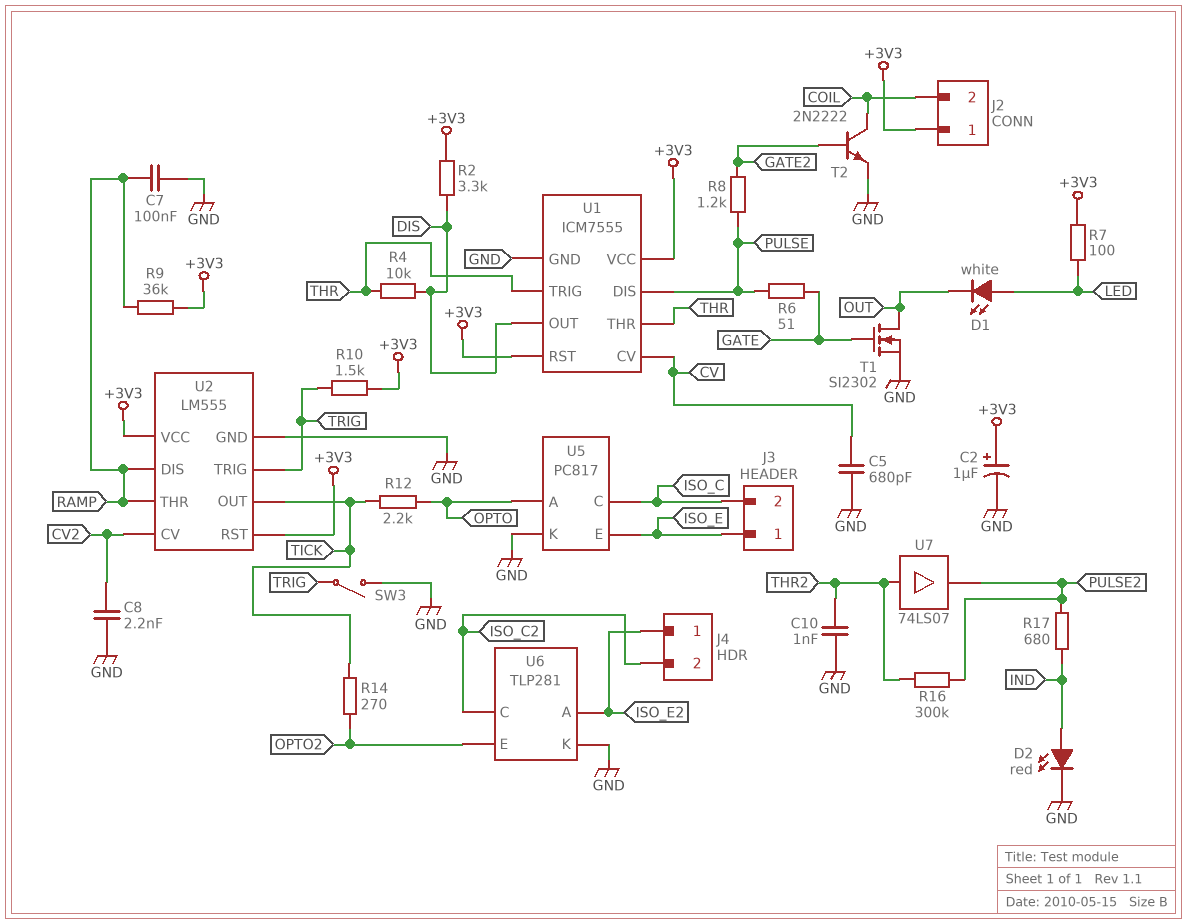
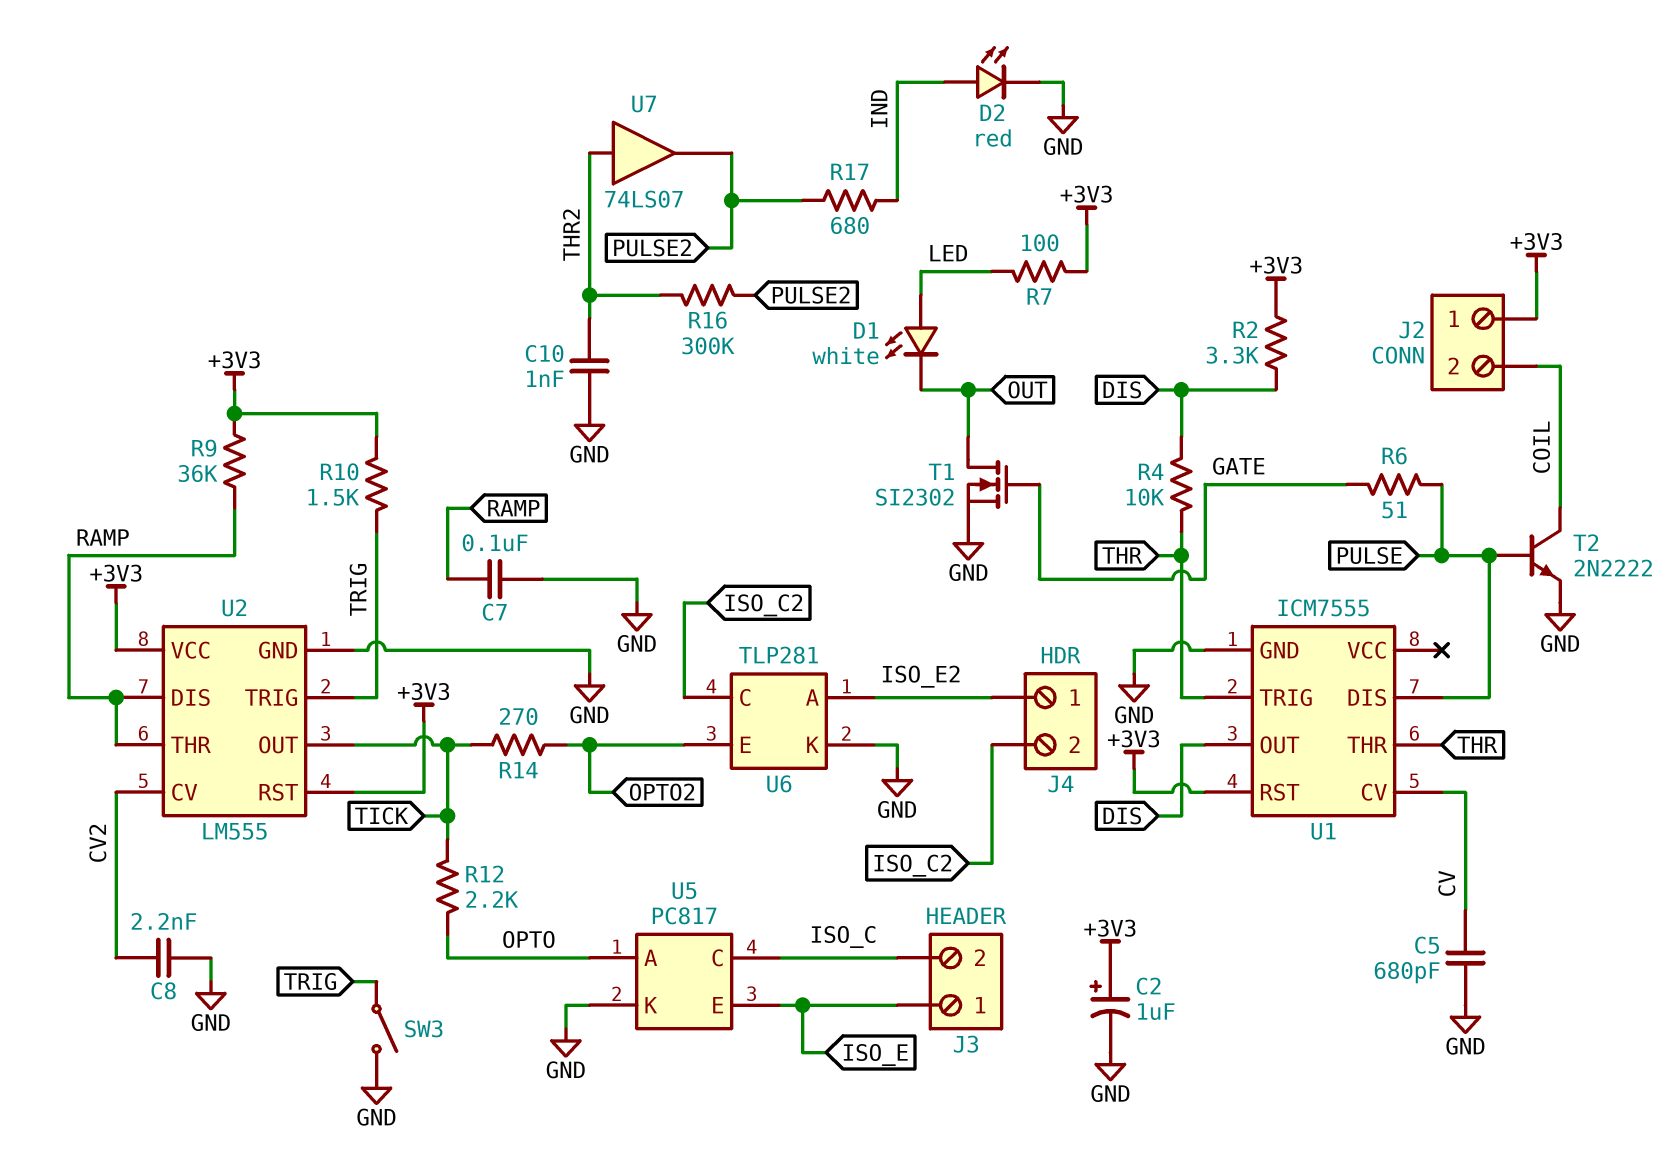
R8: 1.2k (GATE2, PULSE) -> none
T2: NPN 2N2222 (B GATE2, C COIL, E GND) -> NPN 2N2222 (B PULSE, C COIL, E GND)
U1 pin VCC: +3V3 -> none

